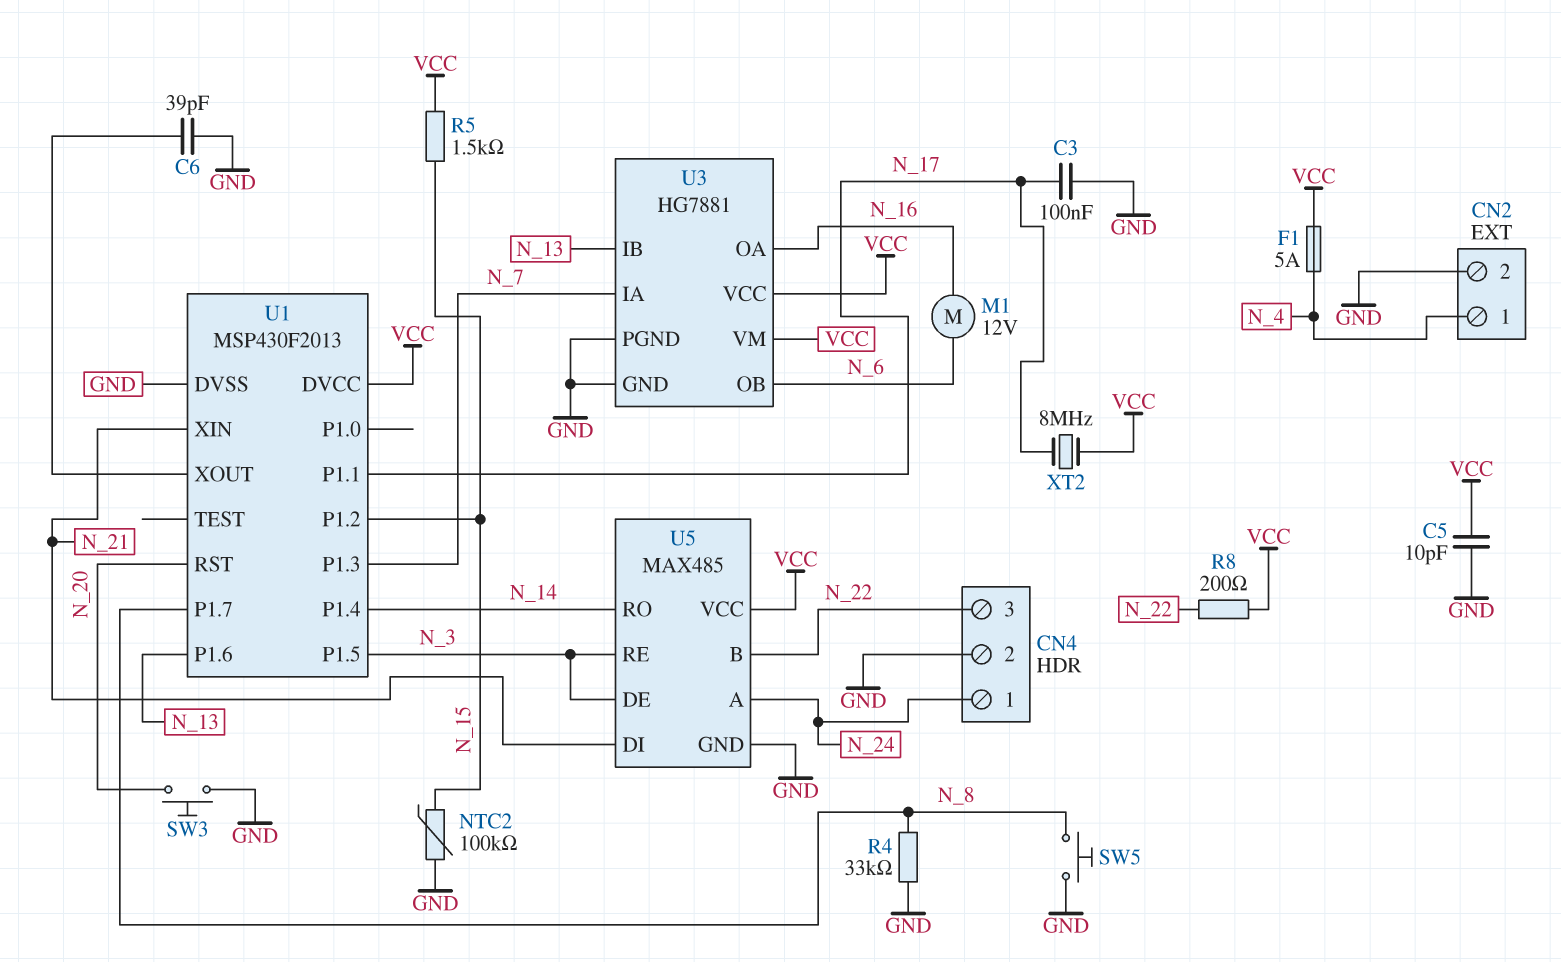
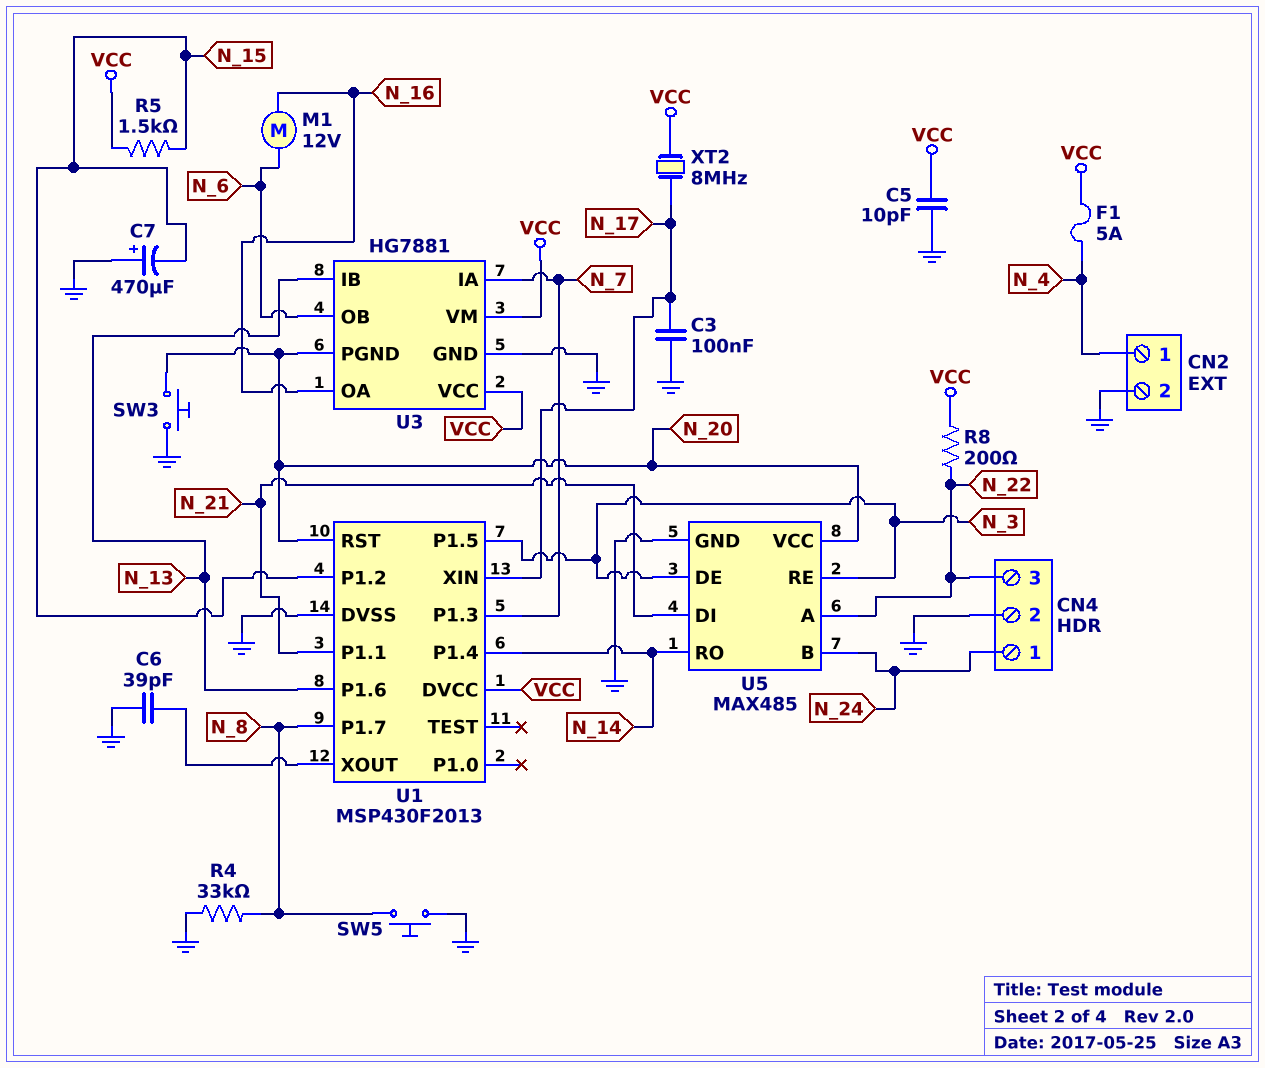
C7: none -> 470uF (plus GND, minus N_15)
NTC2: 100k (GND, N_15) -> none
U1 pin P1.1: N_17 -> N_21
U1 pin XIN: N_21 -> N_17
U3 pin PGND: GND -> N_20
U5 pin A: N_24 -> N_22
U5 pin B: N_22 -> N_24
U5 pin VCC: VCC -> N_20

